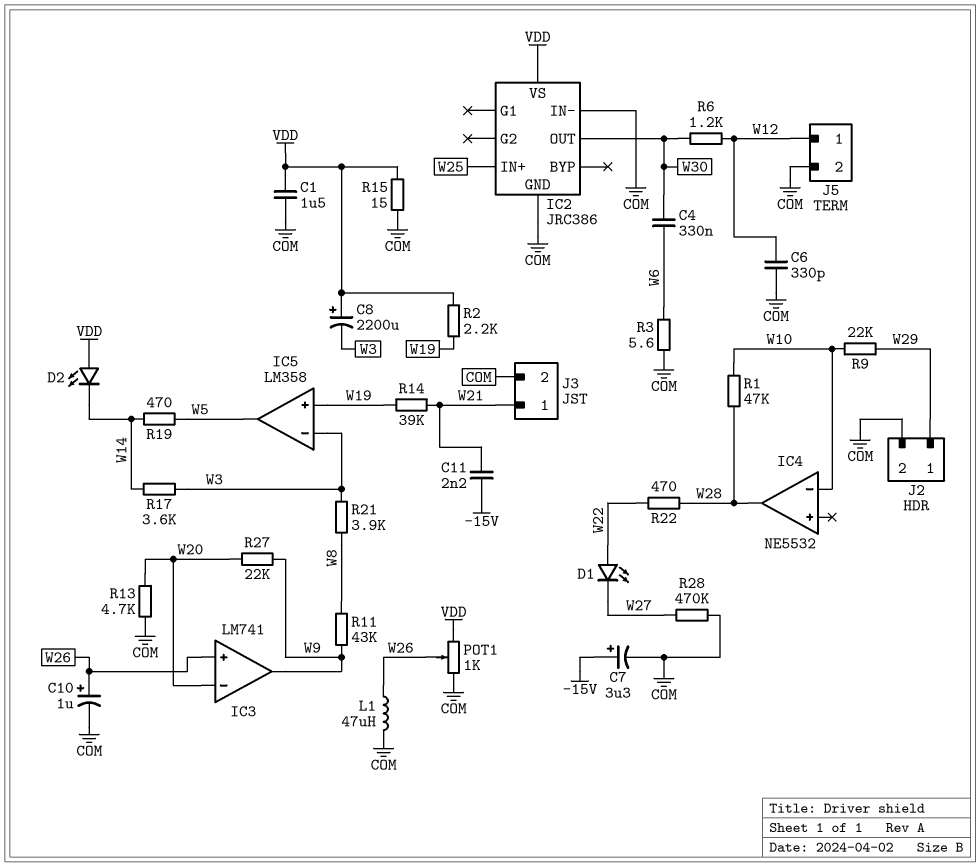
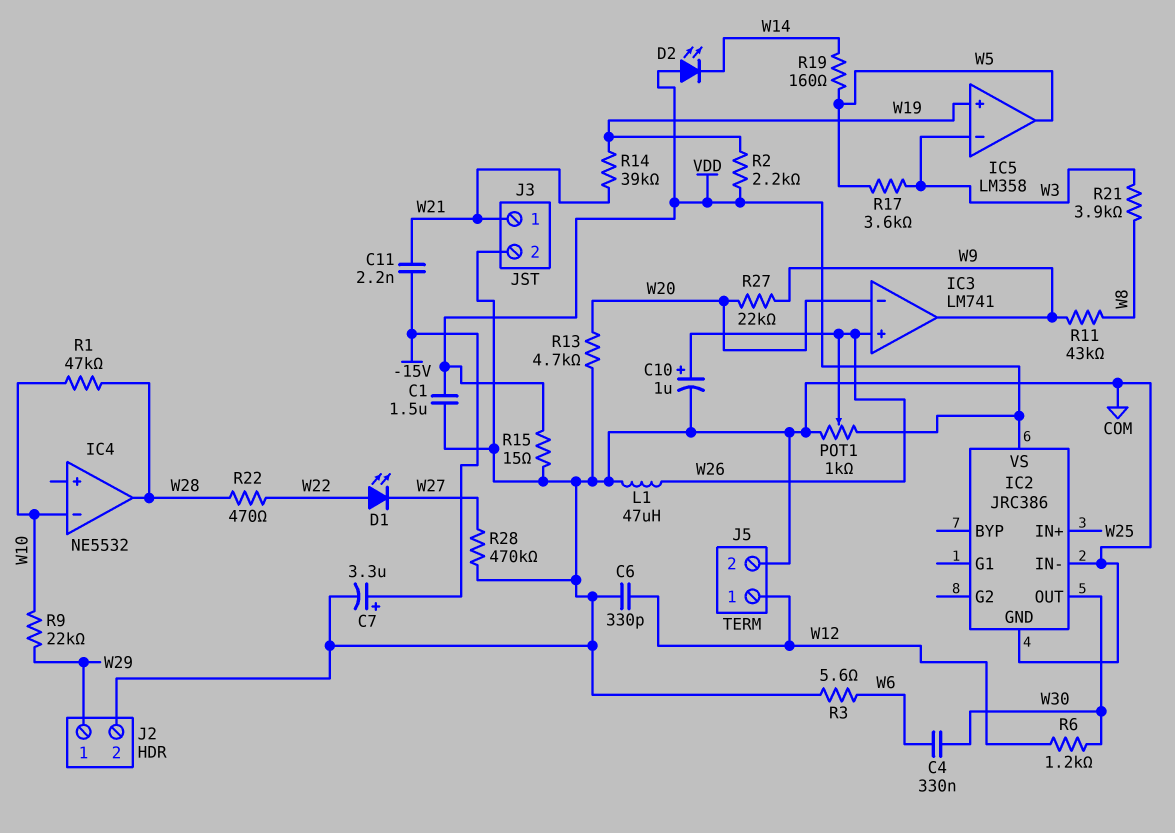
C8: 2200uF (plus VDD, minus W3) -> none
R17: 3.6k (W3, W14) -> 3.6k (W3, W5)
R19: 470 (W5, W14) -> 160 (W5, W14)

